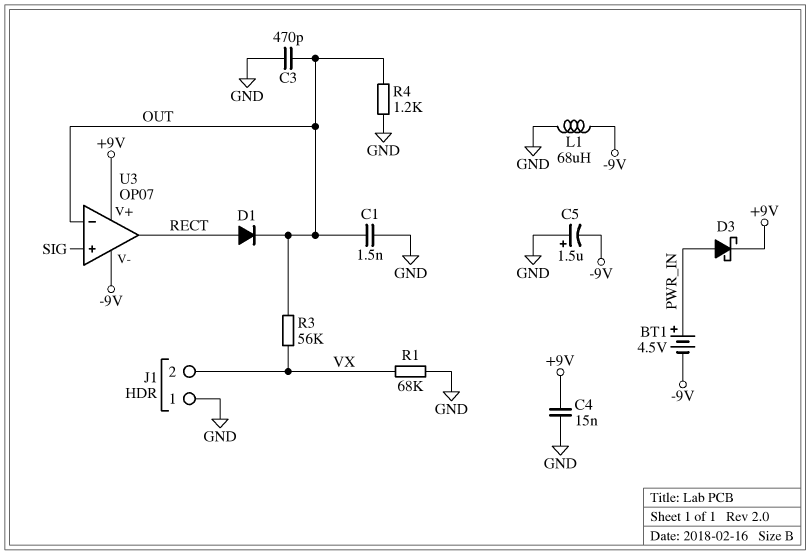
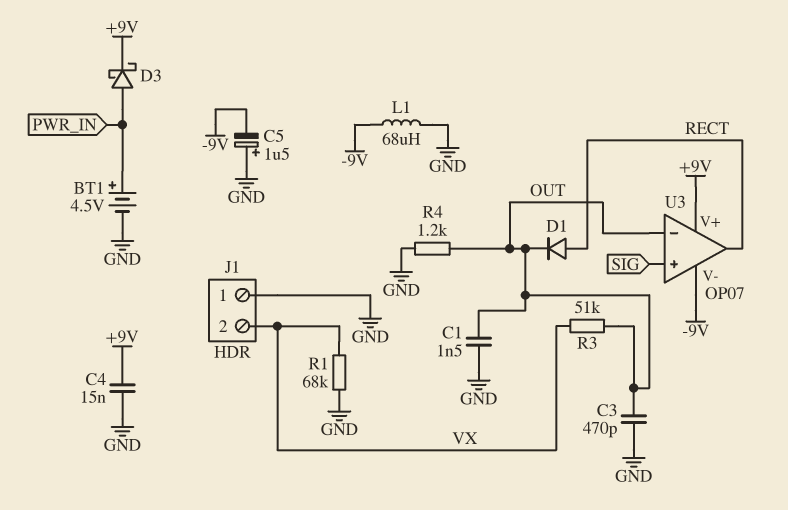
BT1: 4.5V (plus PWR_IN, minus -9V) -> 4.5V (plus PWR_IN, minus GND)
R3: 56k (OUT, VX) -> 51k (OUT, VX)

